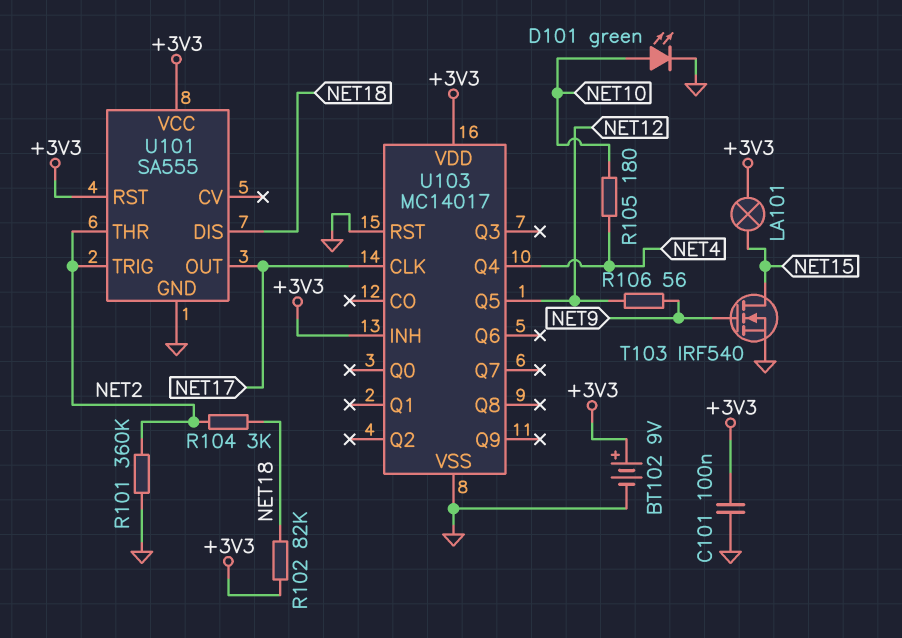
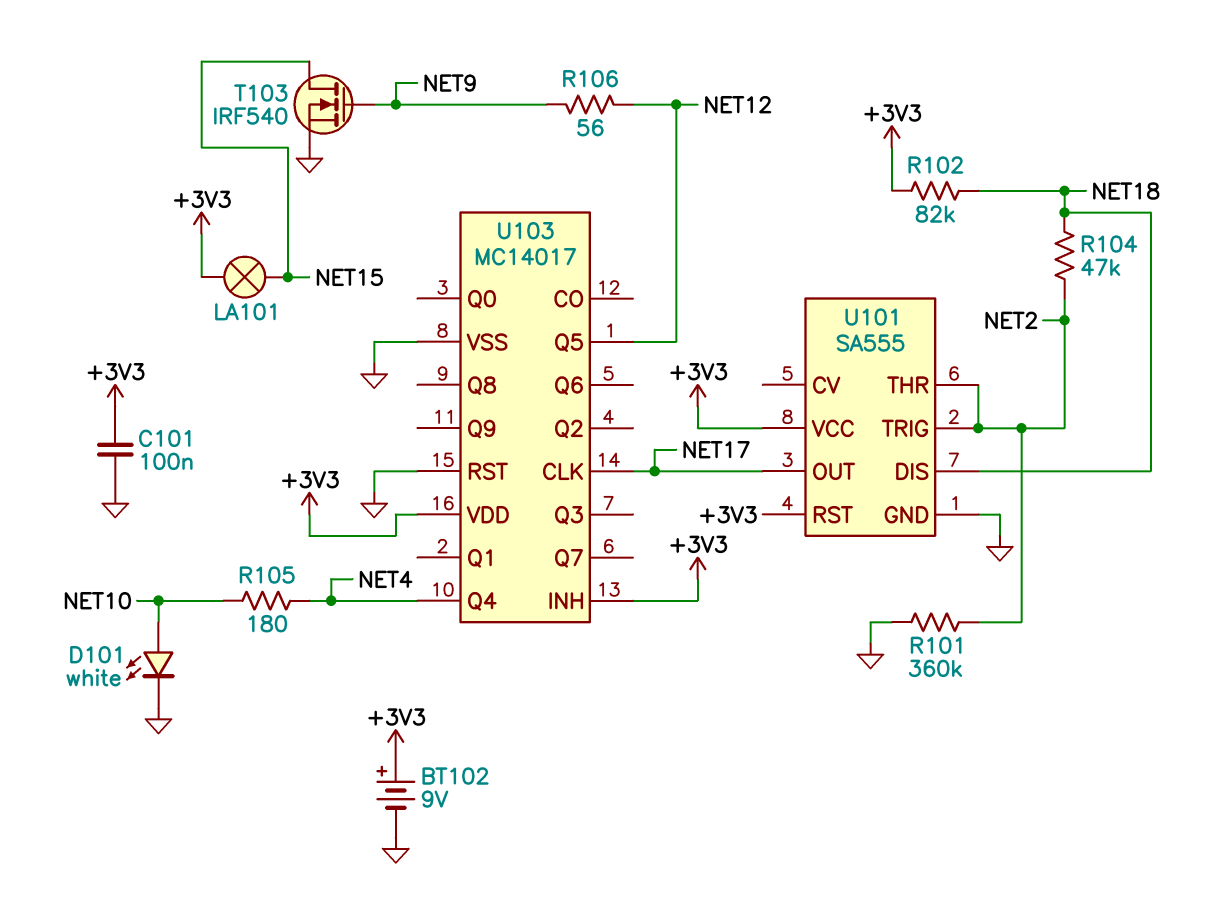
D101: LED green (A NET10, K GND) -> LED white (A NET10, K GND)
R104: 3k (NET2, NET18) -> 47k (NET2, NET18)

